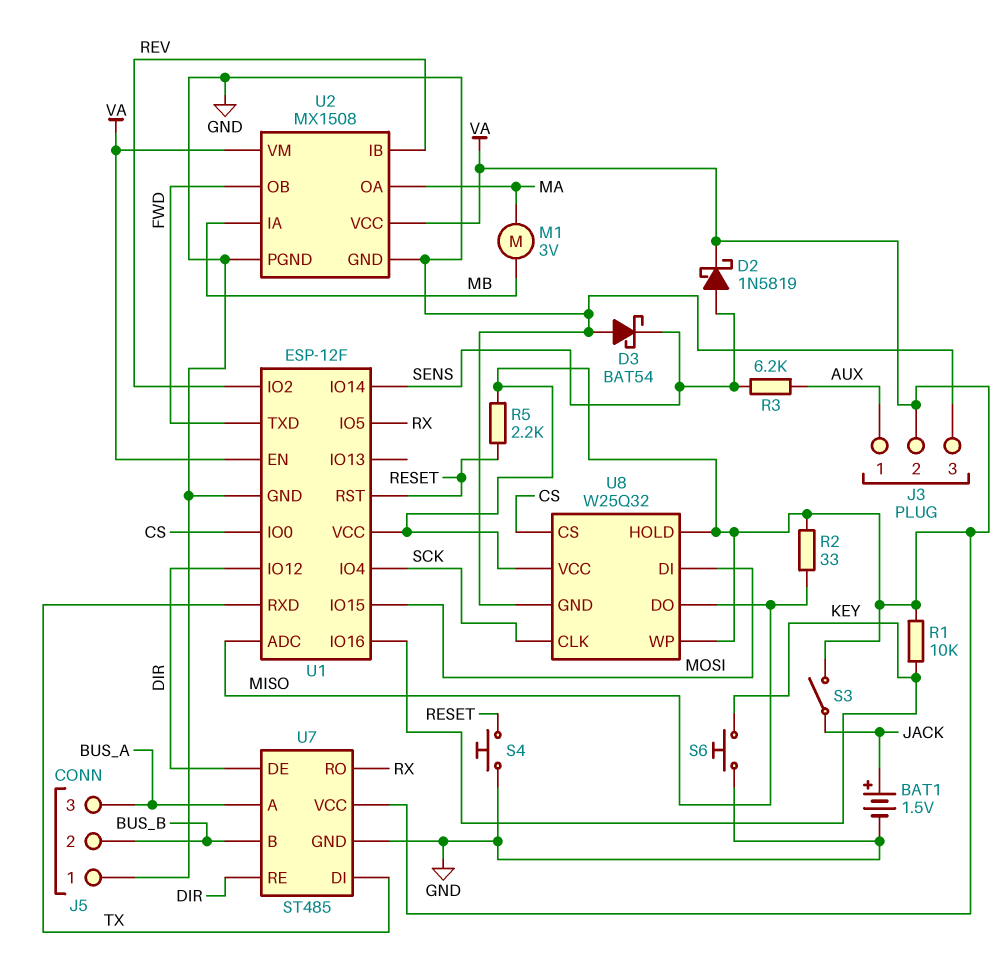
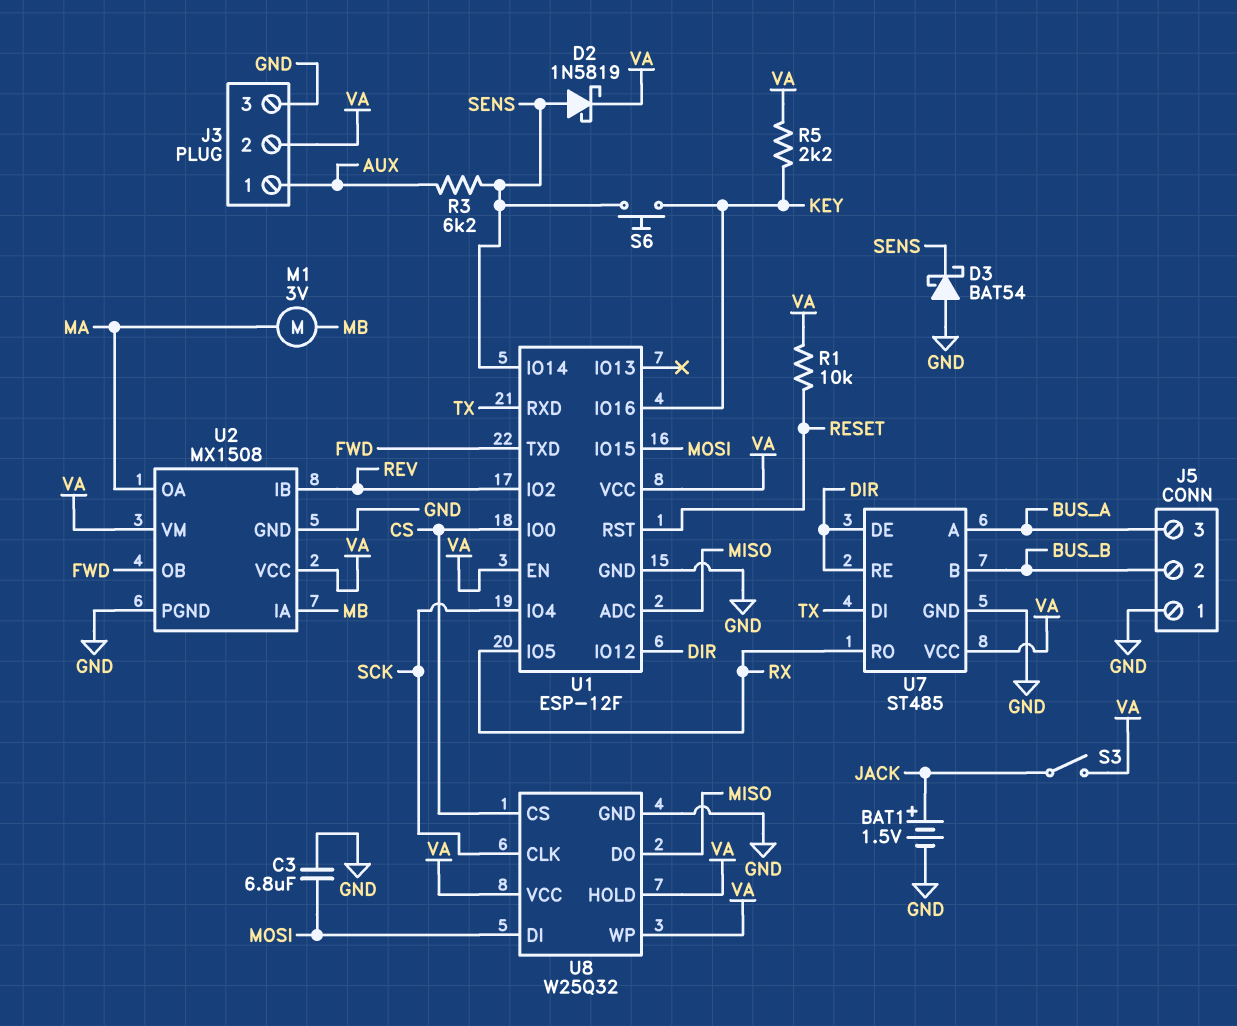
C3: none -> 6.8uF (GND, MOSI)
R1: 10k (KEY, VA) -> 10k (RESET, VA)
R2: 33 (MISO, VA) -> none
R5: 2.2k (RESET, VA) -> 2.2k (KEY, VA)
S4: button (GND, RESET) -> none
S6: button (GND, KEY) -> button (KEY, SENS)

